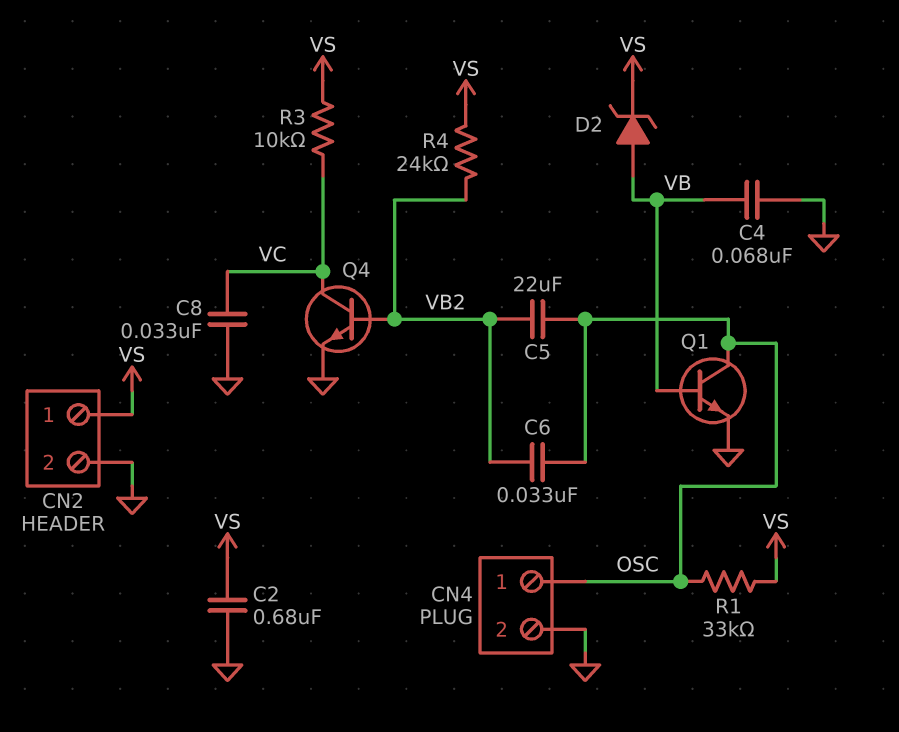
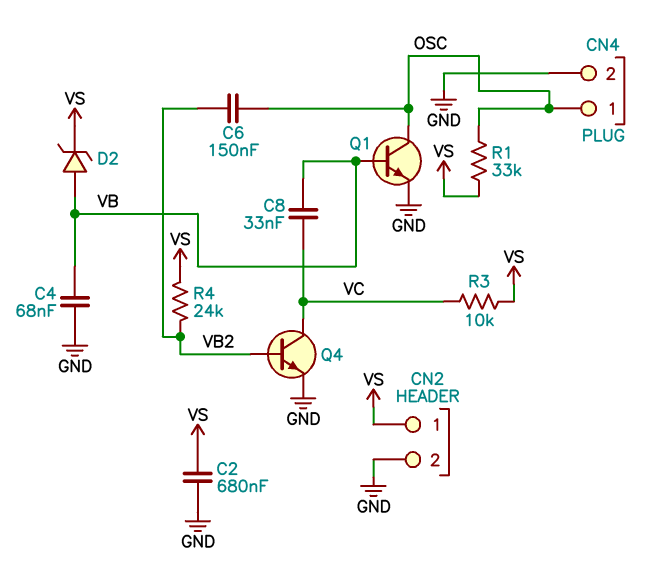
C5: 22uF (OSC, VB2) -> none
C6: 33nF (OSC, VB2) -> 150nF (OSC, VB2)
C8: 33nF (GND, VC) -> 33nF (VB, VC)

